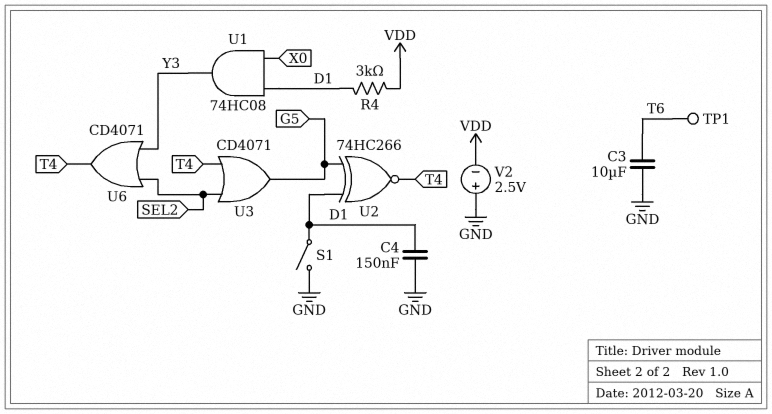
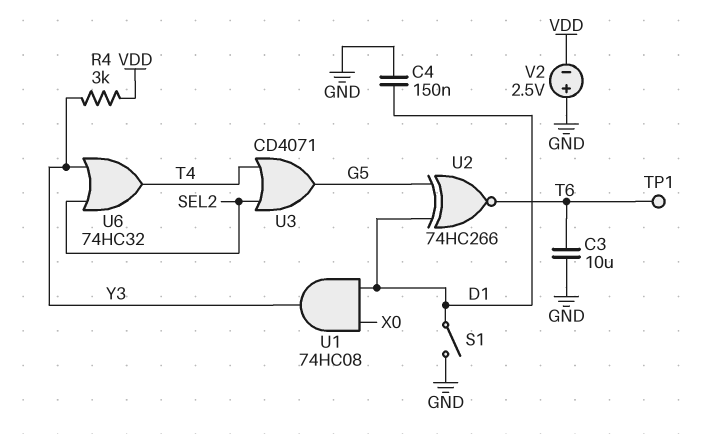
R4: 3k (D1, VDD) -> 3k (VDD, Y3)
U2: XNOR 74HC266 (in D1, in G5, out T4) -> XNOR 74HC266 (in D1, in G5, out T6)
U6: OR CD4071 (in SEL2, in Y3, out T4) -> OR 74HC32 (in SEL2, in Y3, out T4)

